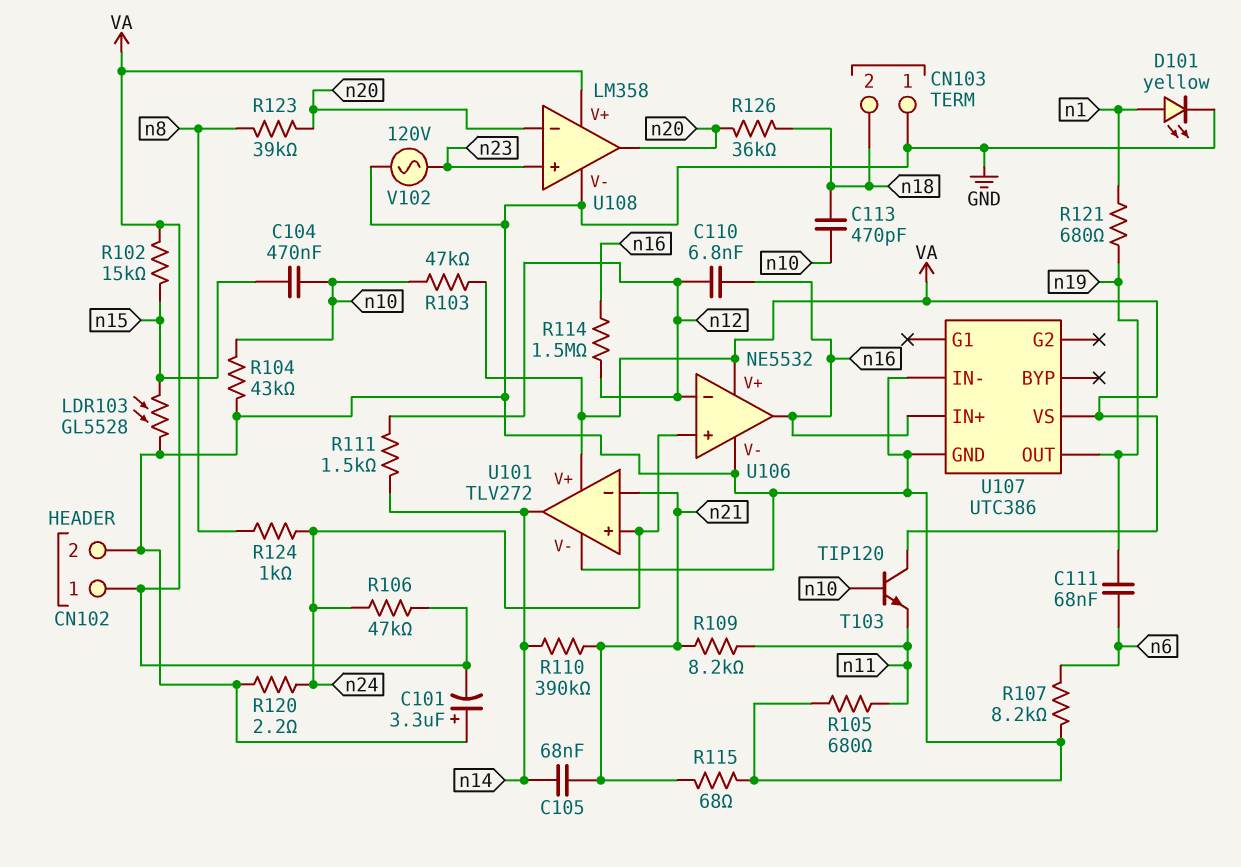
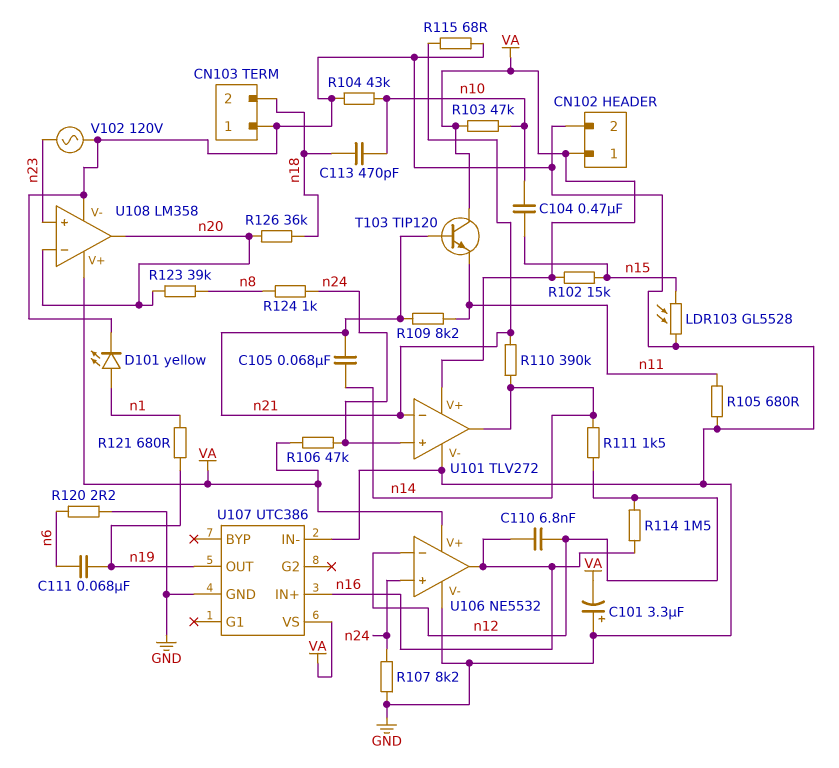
R107: 8.2k (GND, n6) -> 8.2k (GND, n24)
R120: 2.2 (GND, n24) -> 2.2 (GND, n6)
T103: NPN TIP120 (B n10, C VA, E n11) -> NPN TIP120 (B n21, C VA, E n11)

